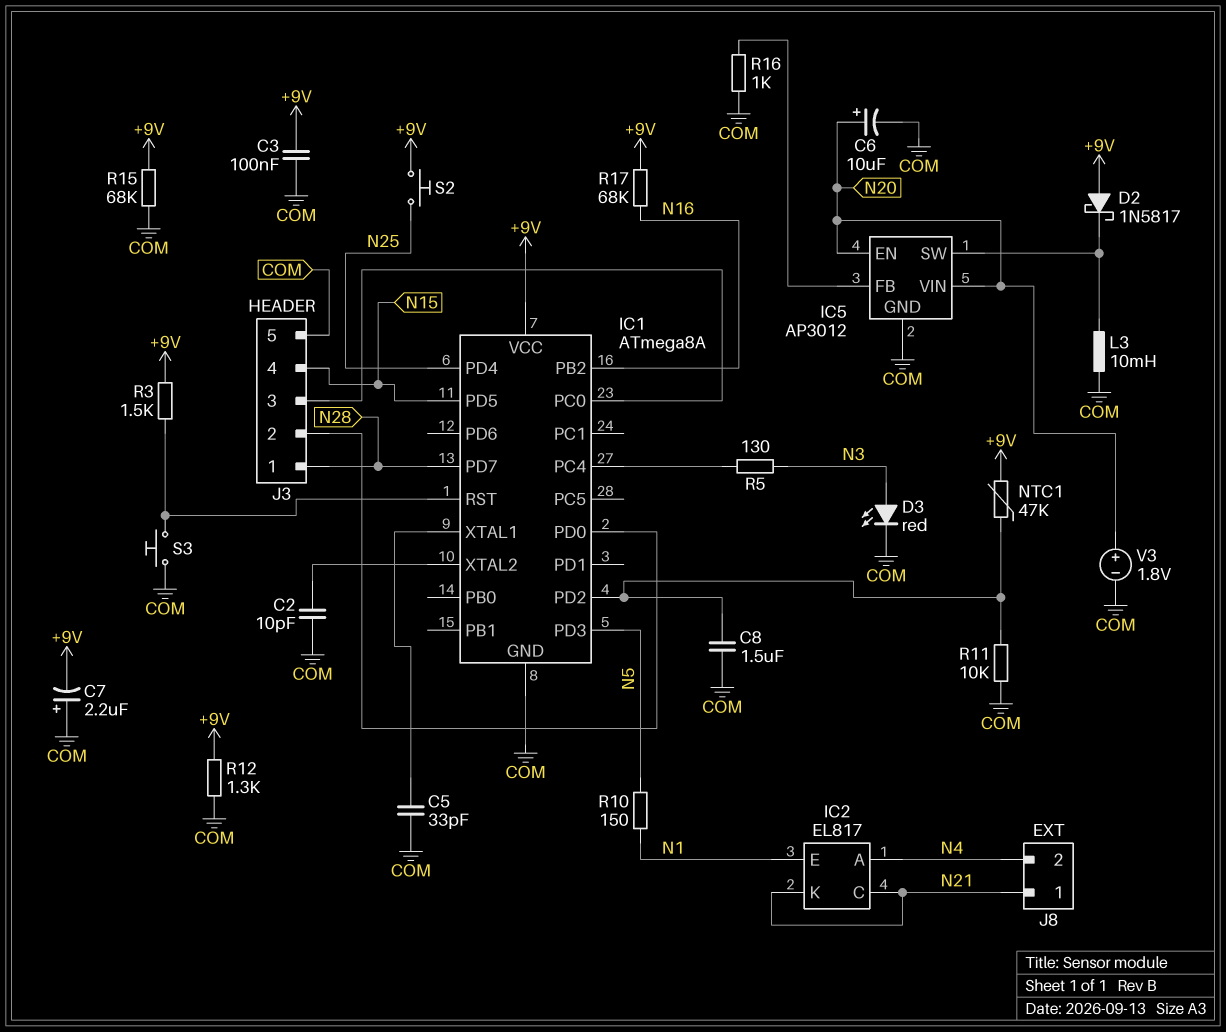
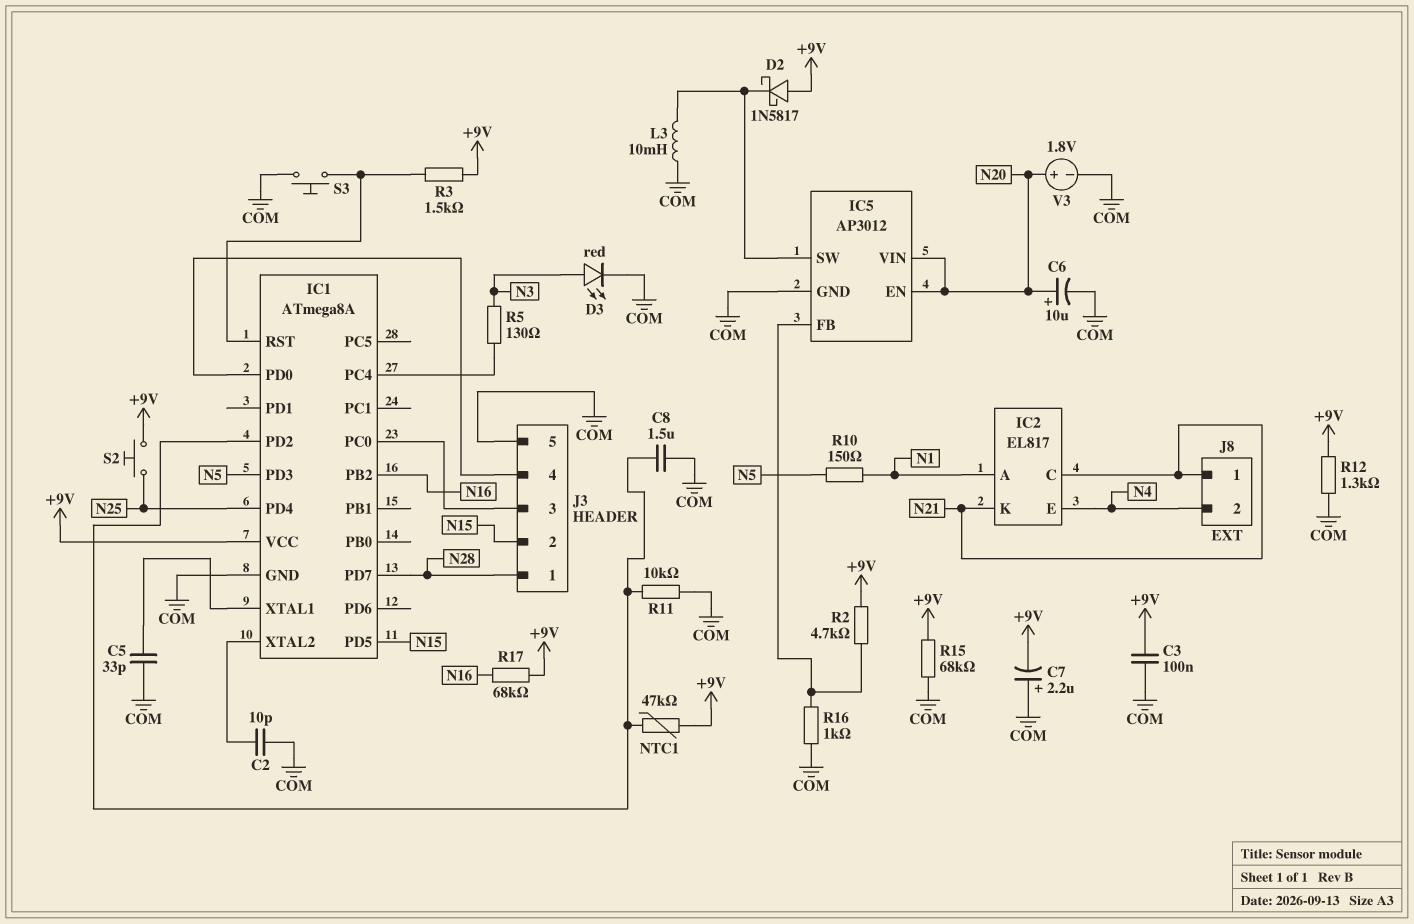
IC2 pin A: N4 -> N1
IC2 pin E: N1 -> N4
J3 pin 2: IC1/PD0 -> N15
J3 pin 4: N15 -> IC1/PD0
R2: none -> 4.7k (+9V, IC5/FB)

